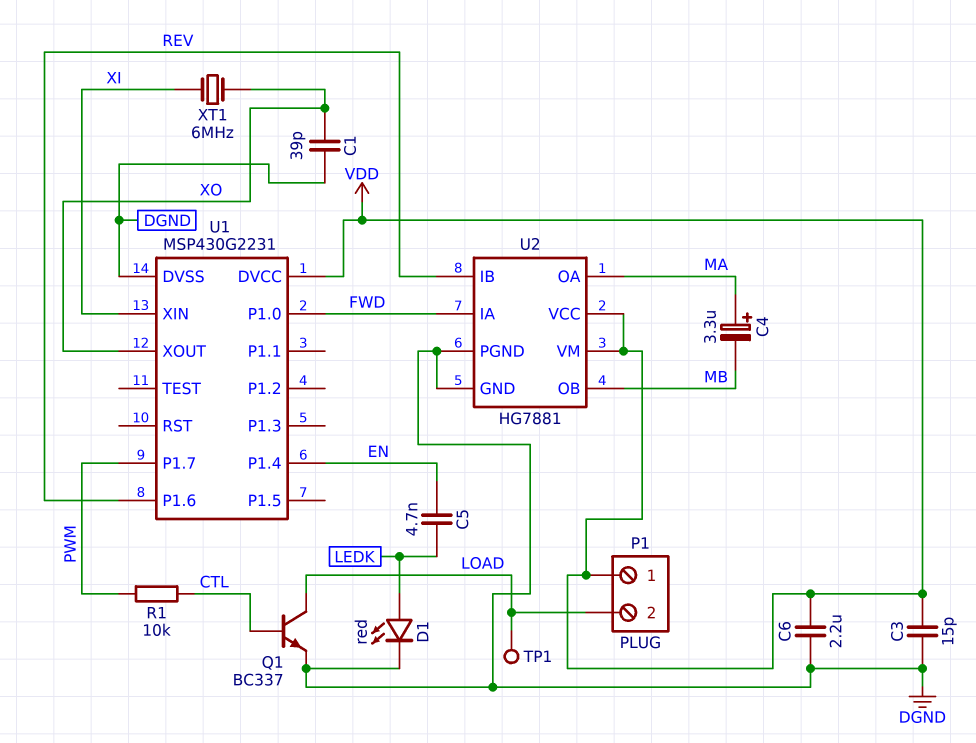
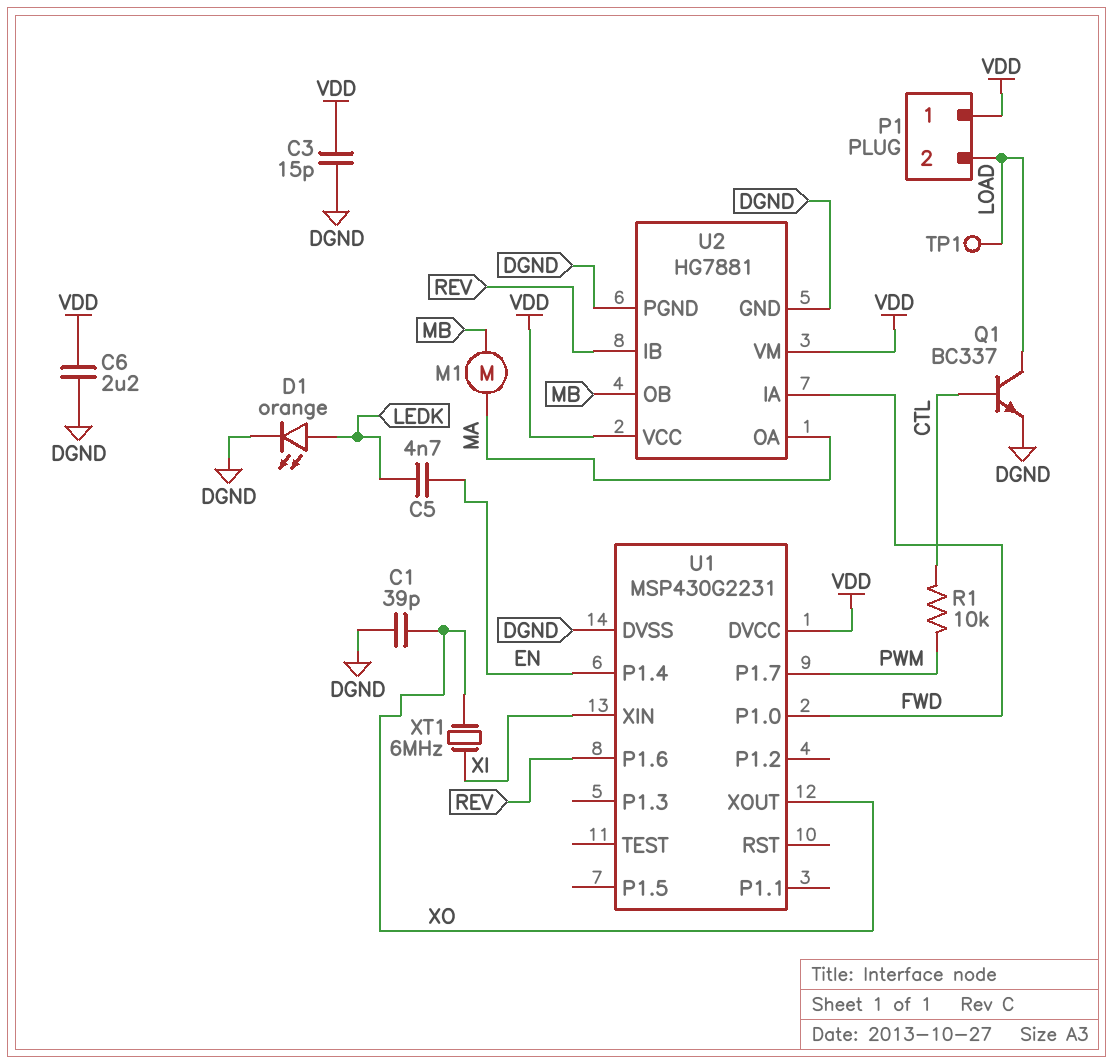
C4: 3.3uF (plus MA, minus MB) -> none
D1: LED red (A LEDK, K DGND) -> LED orange (A LEDK, K DGND)
M1: none -> motor (MA, MB)

